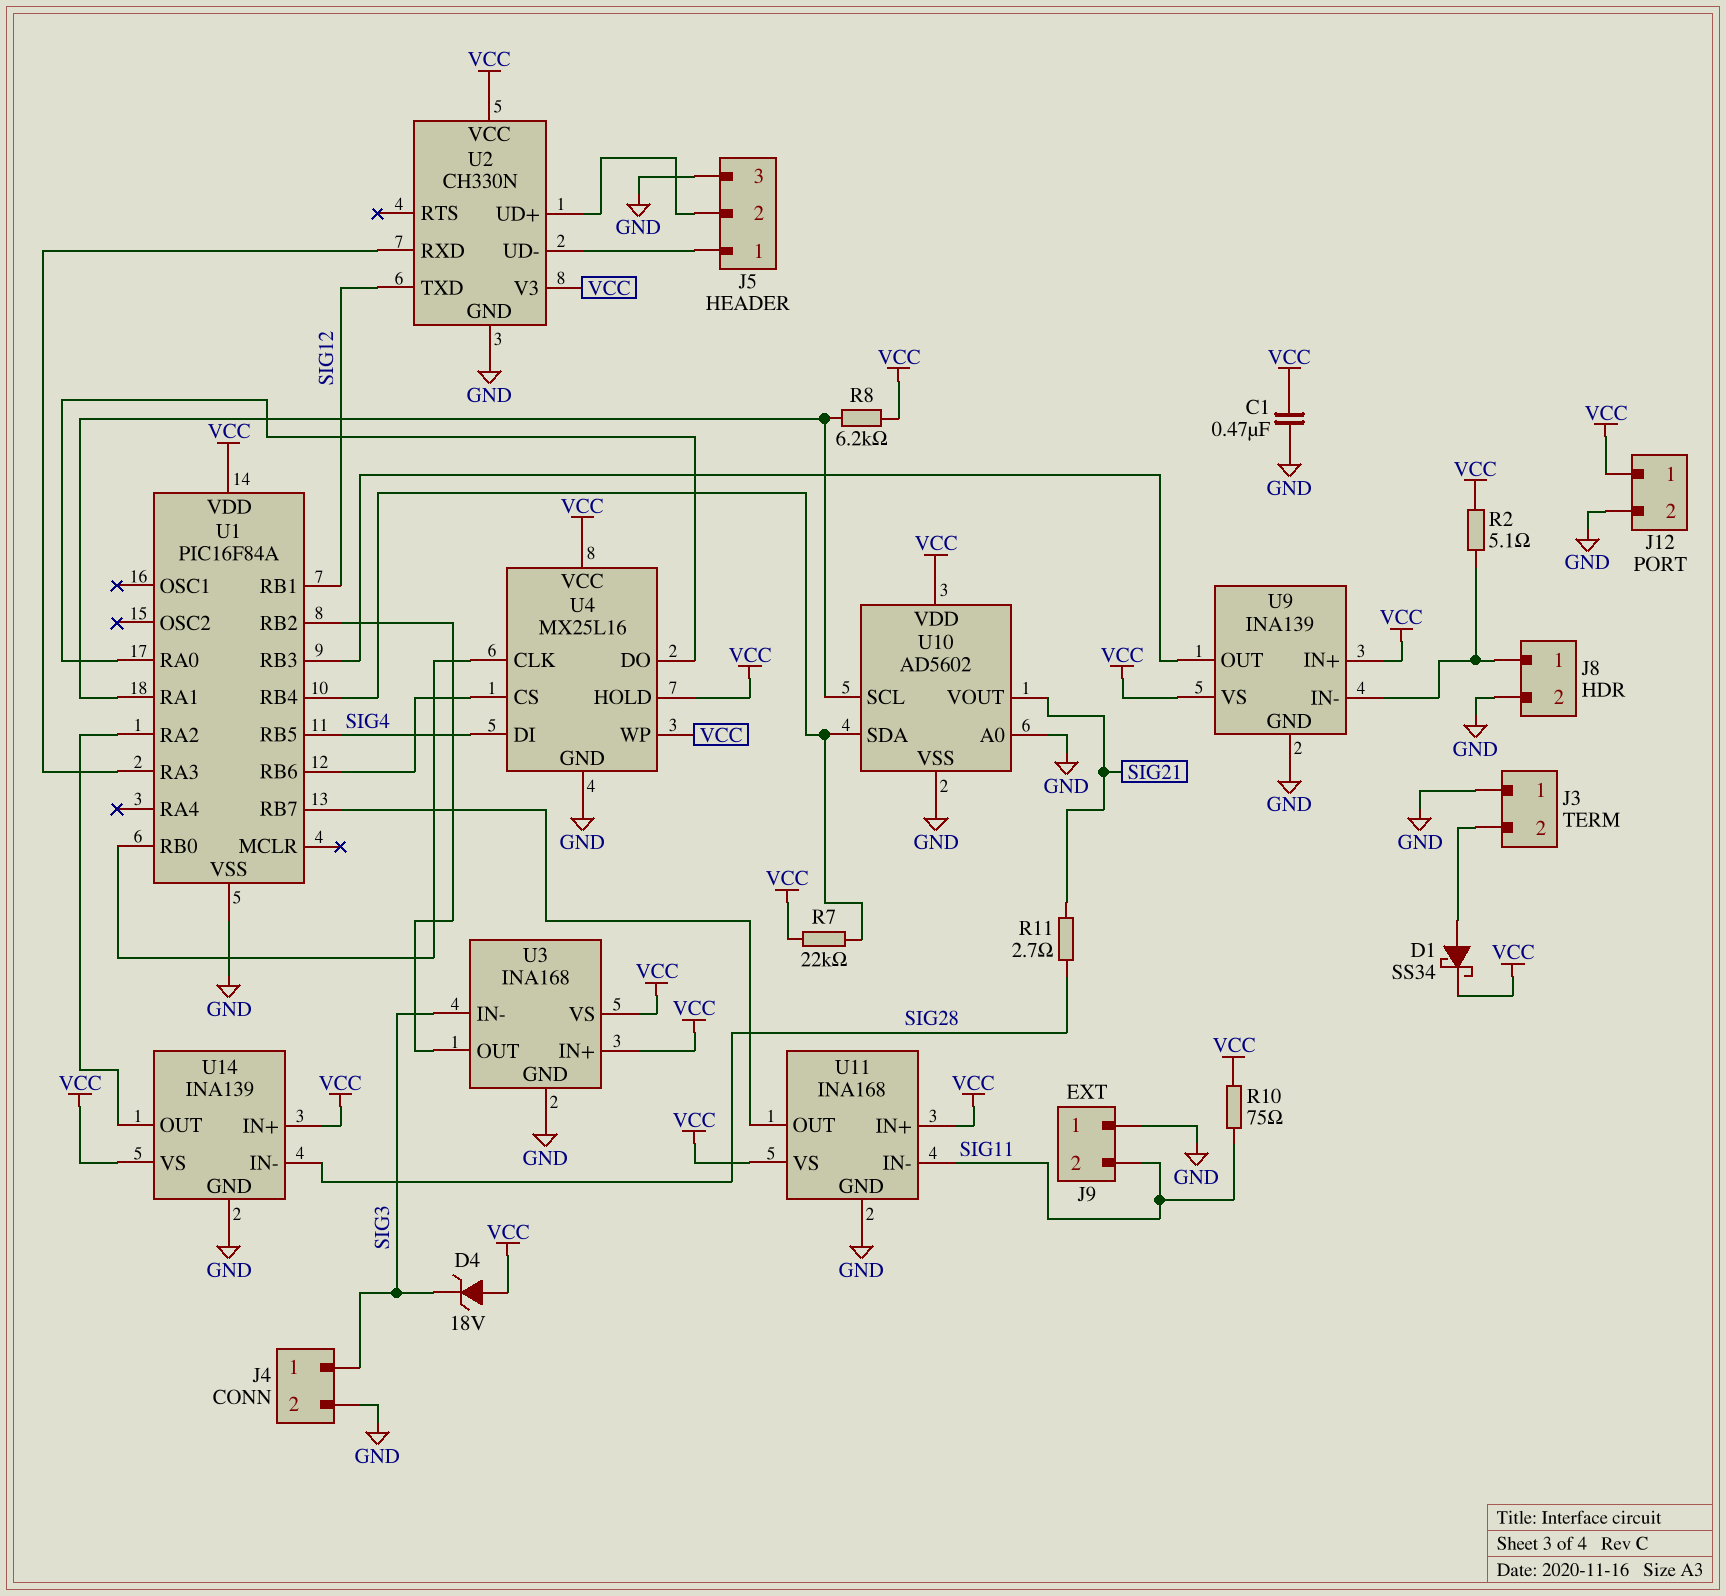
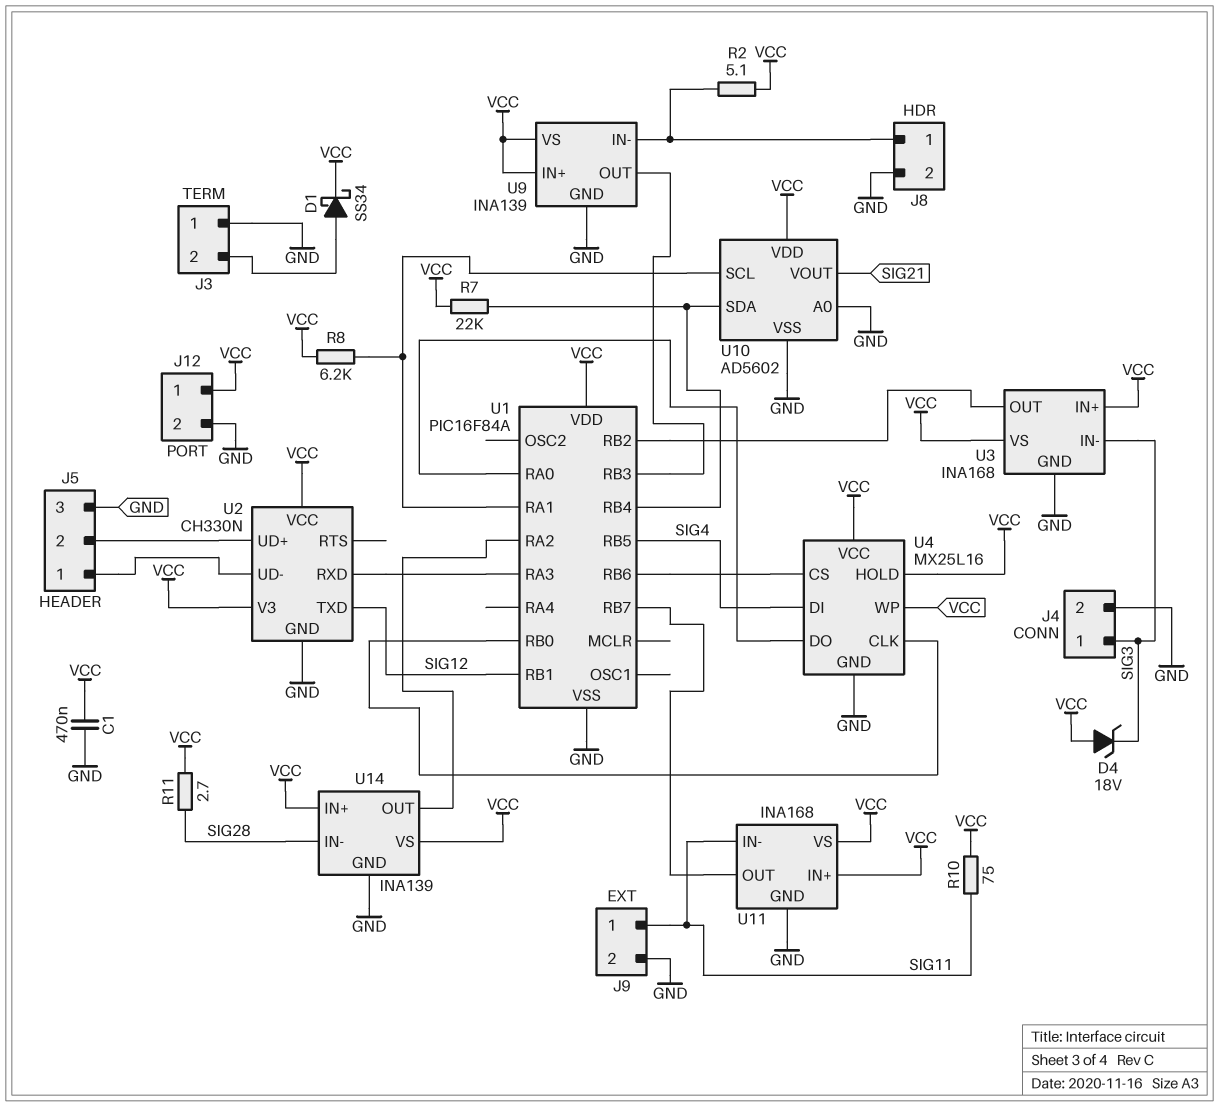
J9 pin 1: GND -> SIG11
J9 pin 2: SIG11 -> GND
R11: 2.7 (SIG21, SIG28) -> 2.7 (SIG28, VCC)

